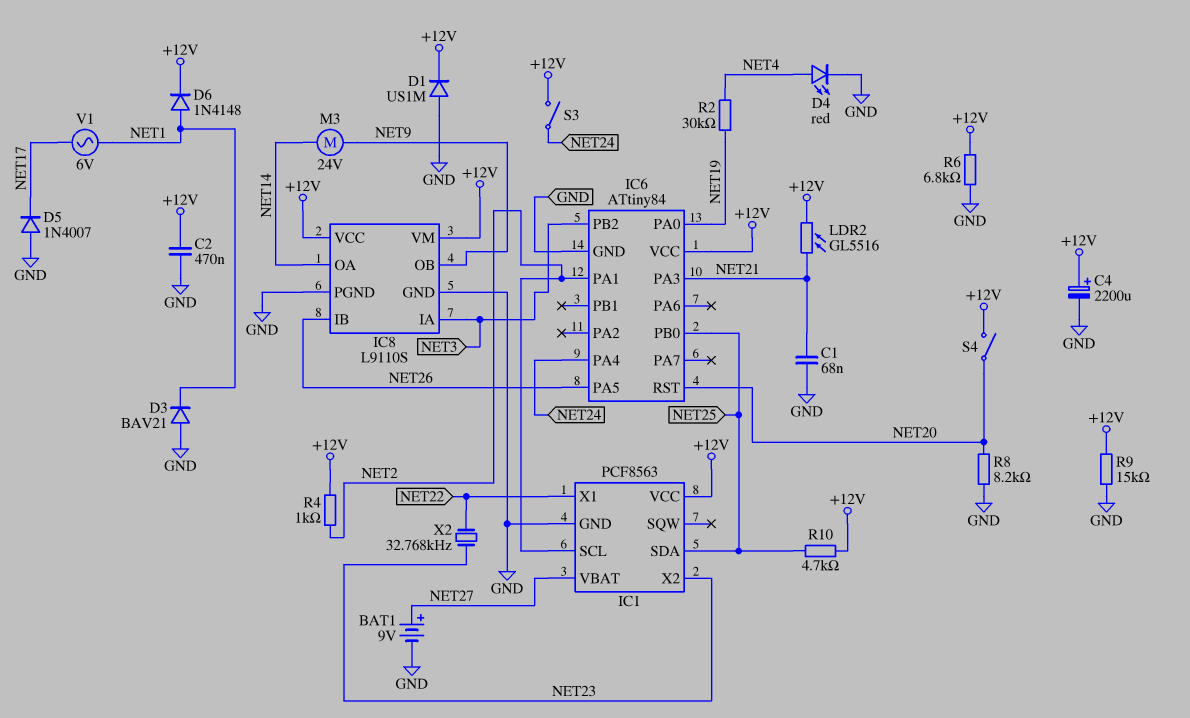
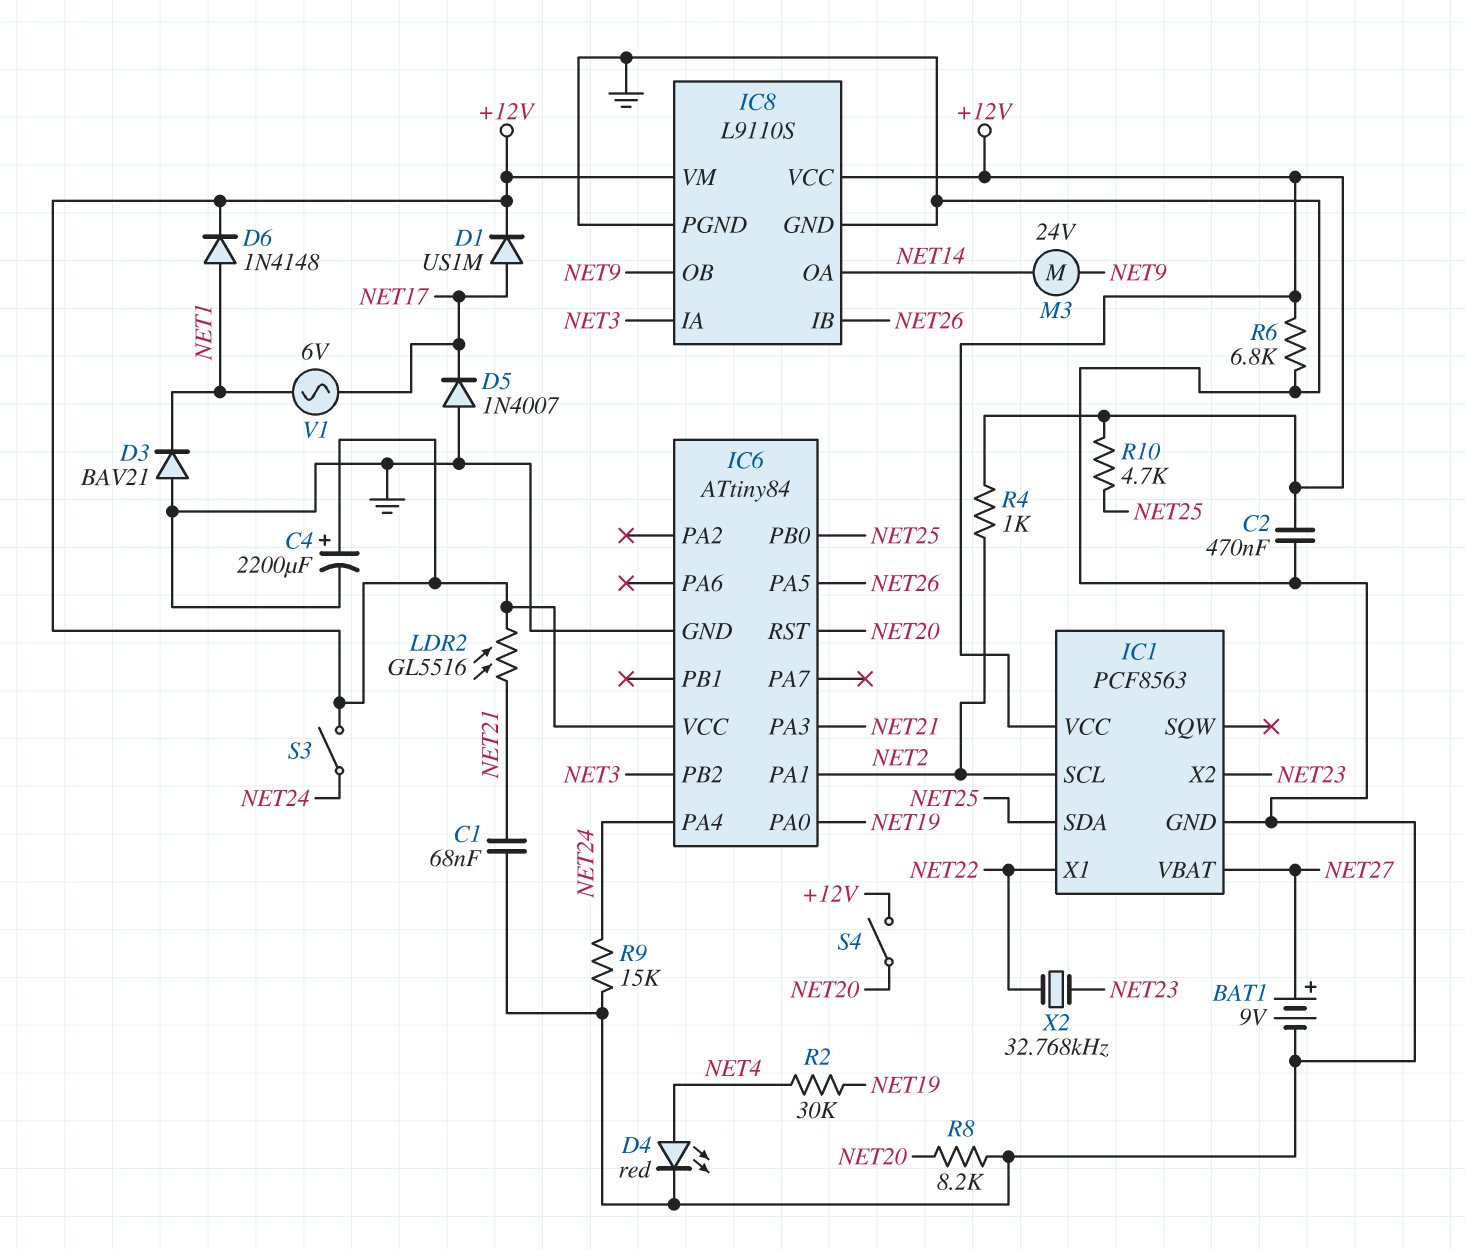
D1: diode US1M (A GND, K +12V) -> diode US1M (A NET17, K +12V)
R9: 15k (+12V, GND) -> 15k (GND, NET24)

